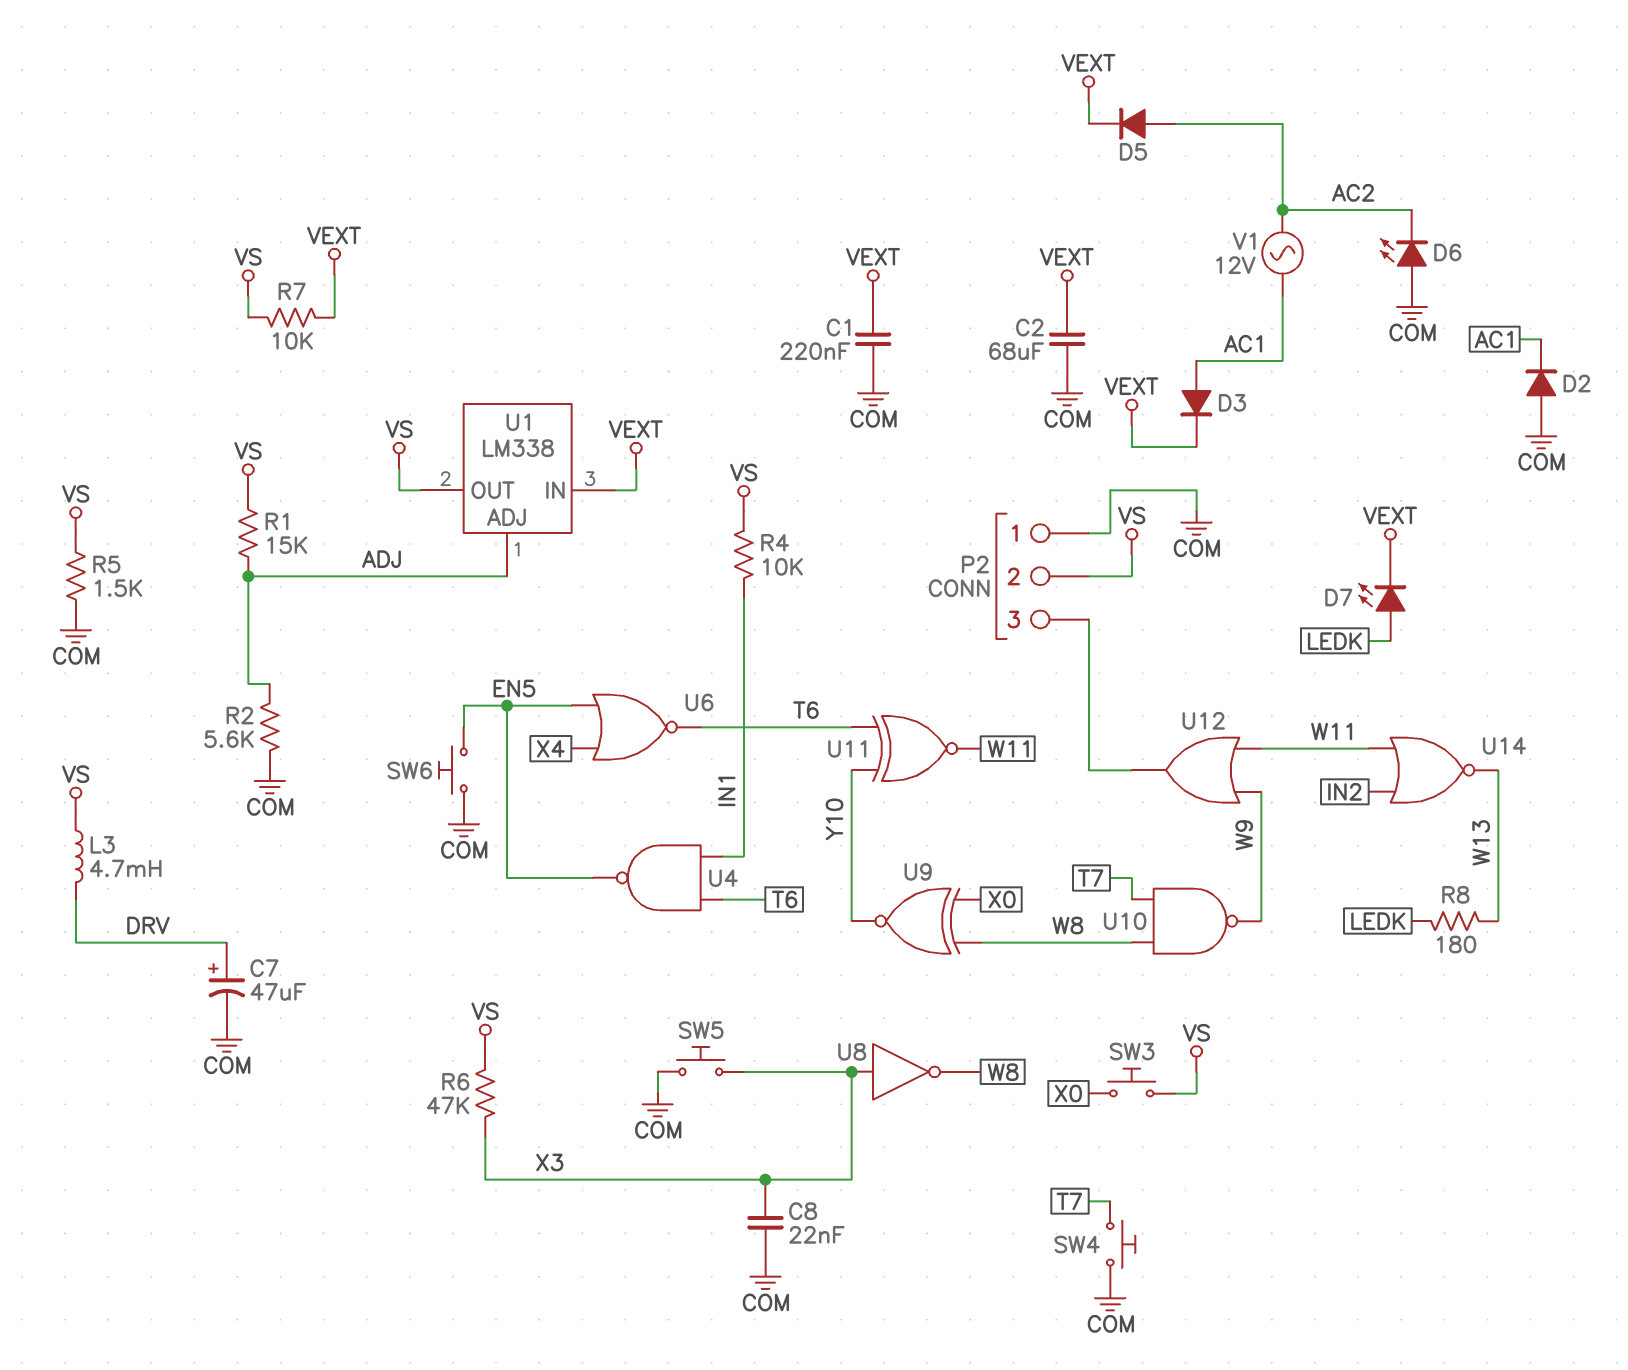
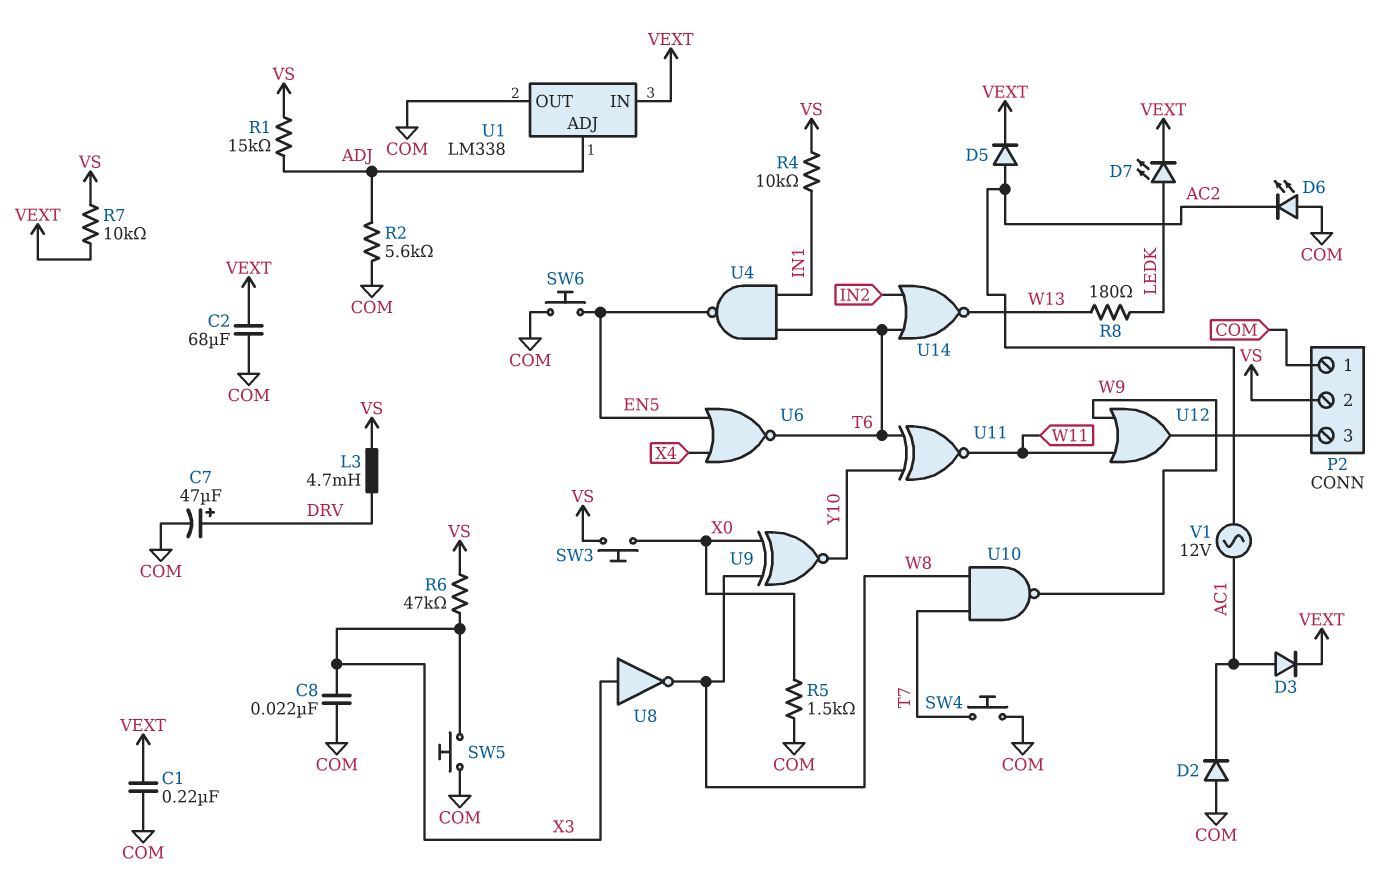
R5: 1.5k (COM, VS) -> 1.5k (COM, X0)
U1 pin OUT: VS -> COM
U14: NOR (in IN2, in W11, out W13) -> NOR (in IN2, in T6, out W13)

